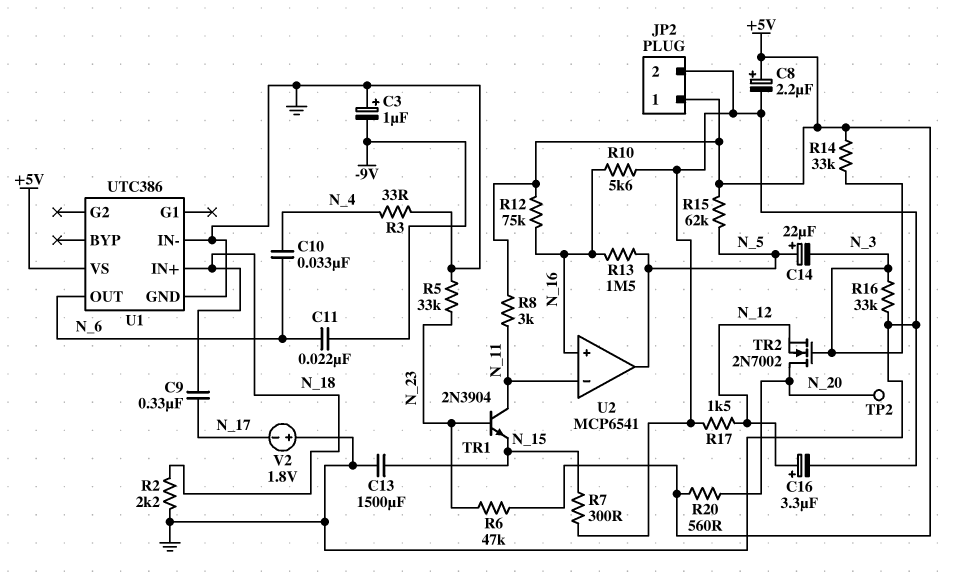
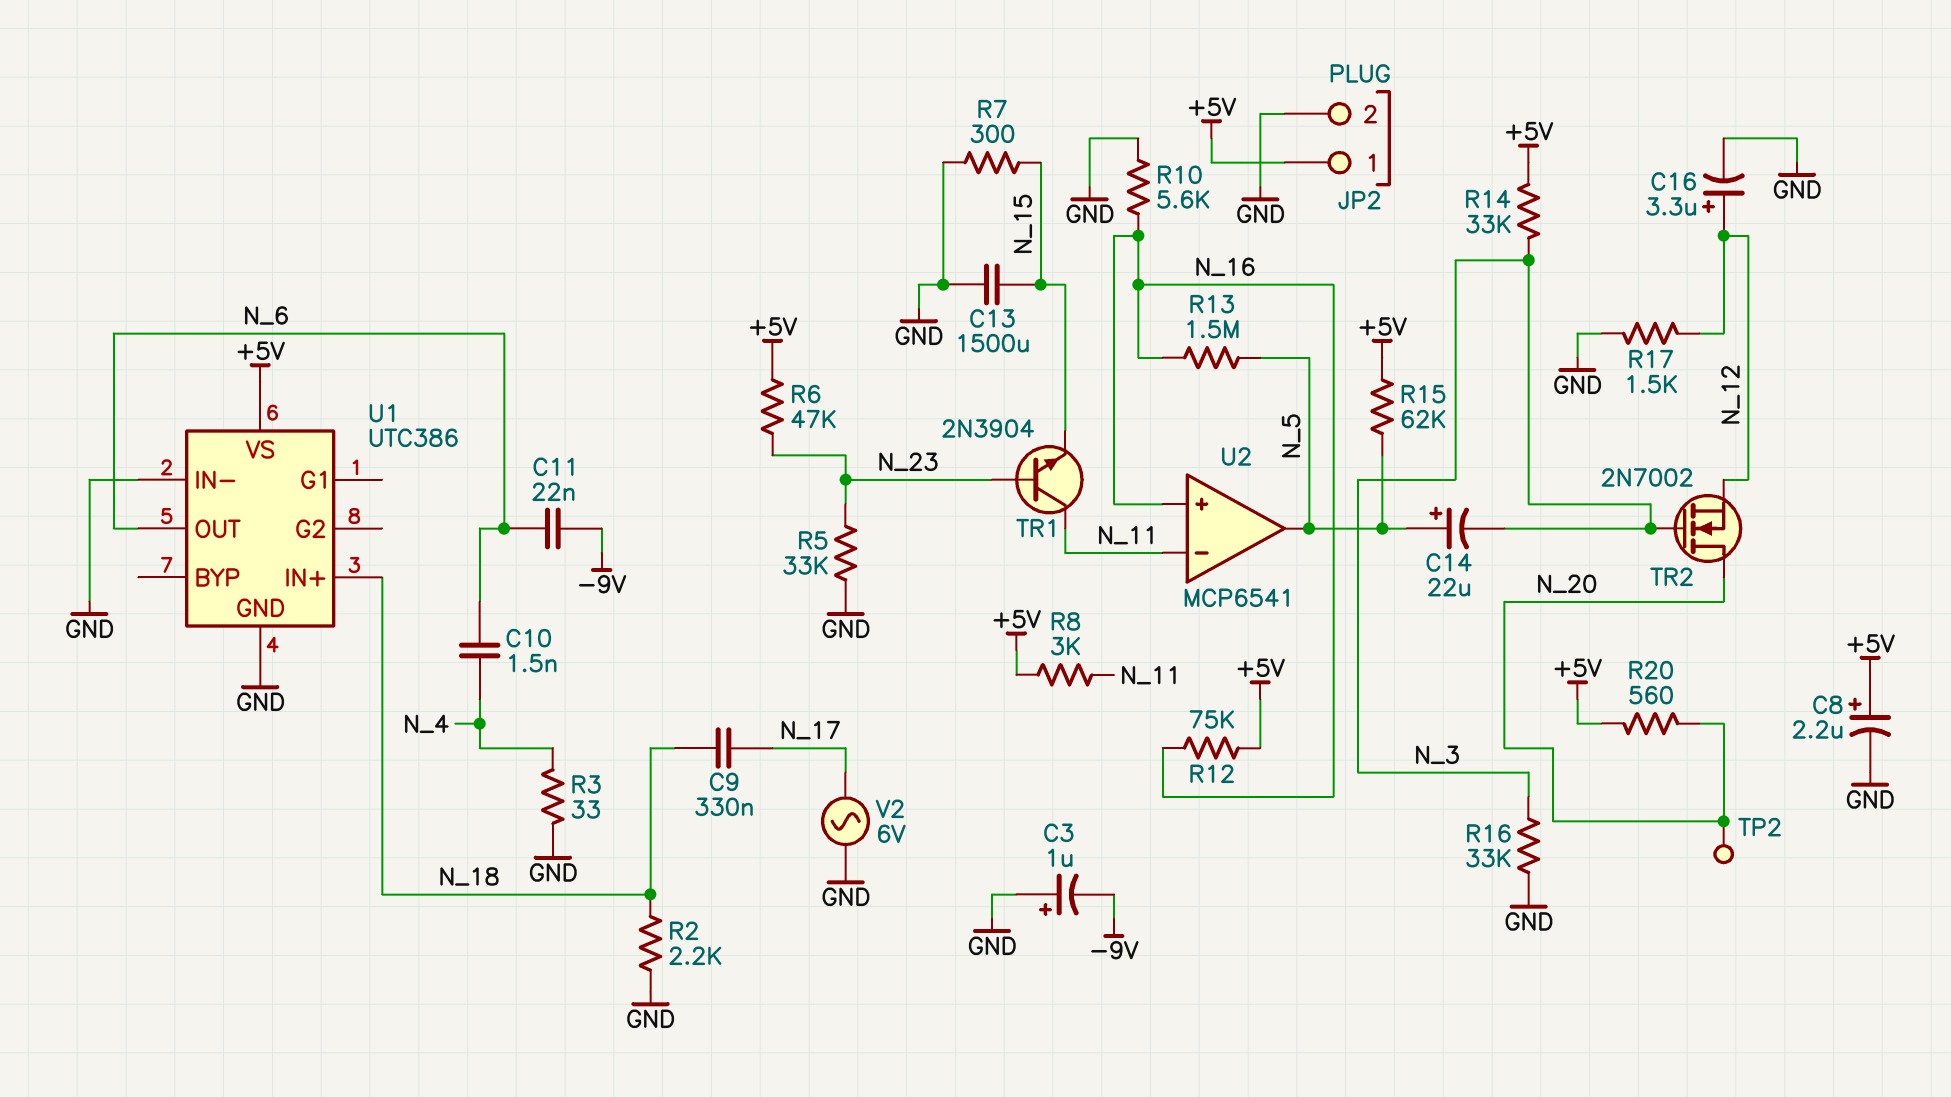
C10: 33nF (N_4, N_6) -> 1.5nF (N_4, N_6)
V2: 1.8V (plus GND, minus N_17) -> AC 6V (GND, N_17)

